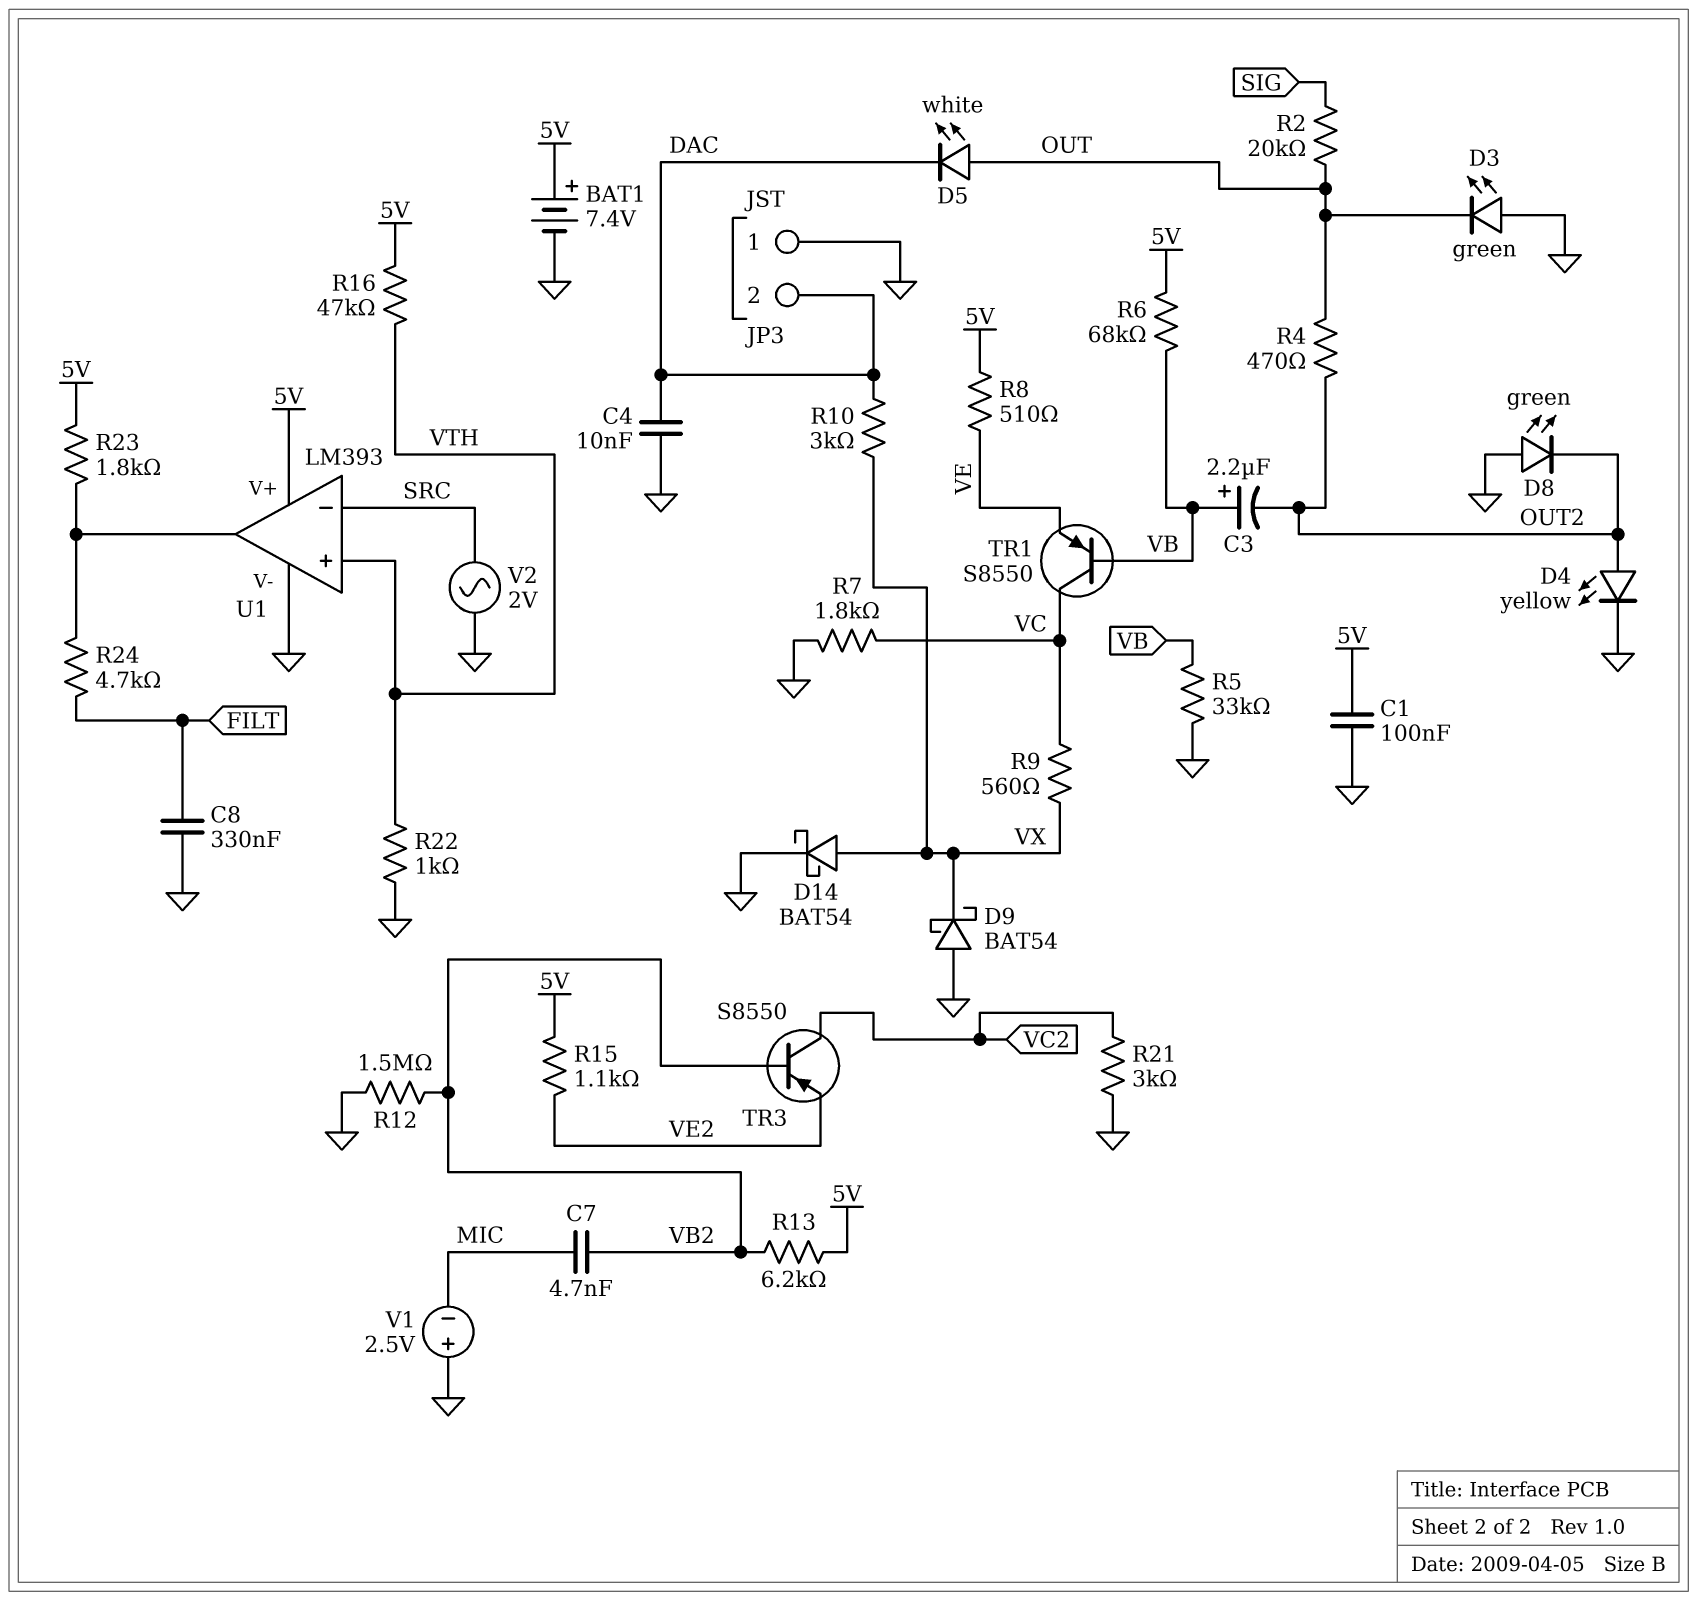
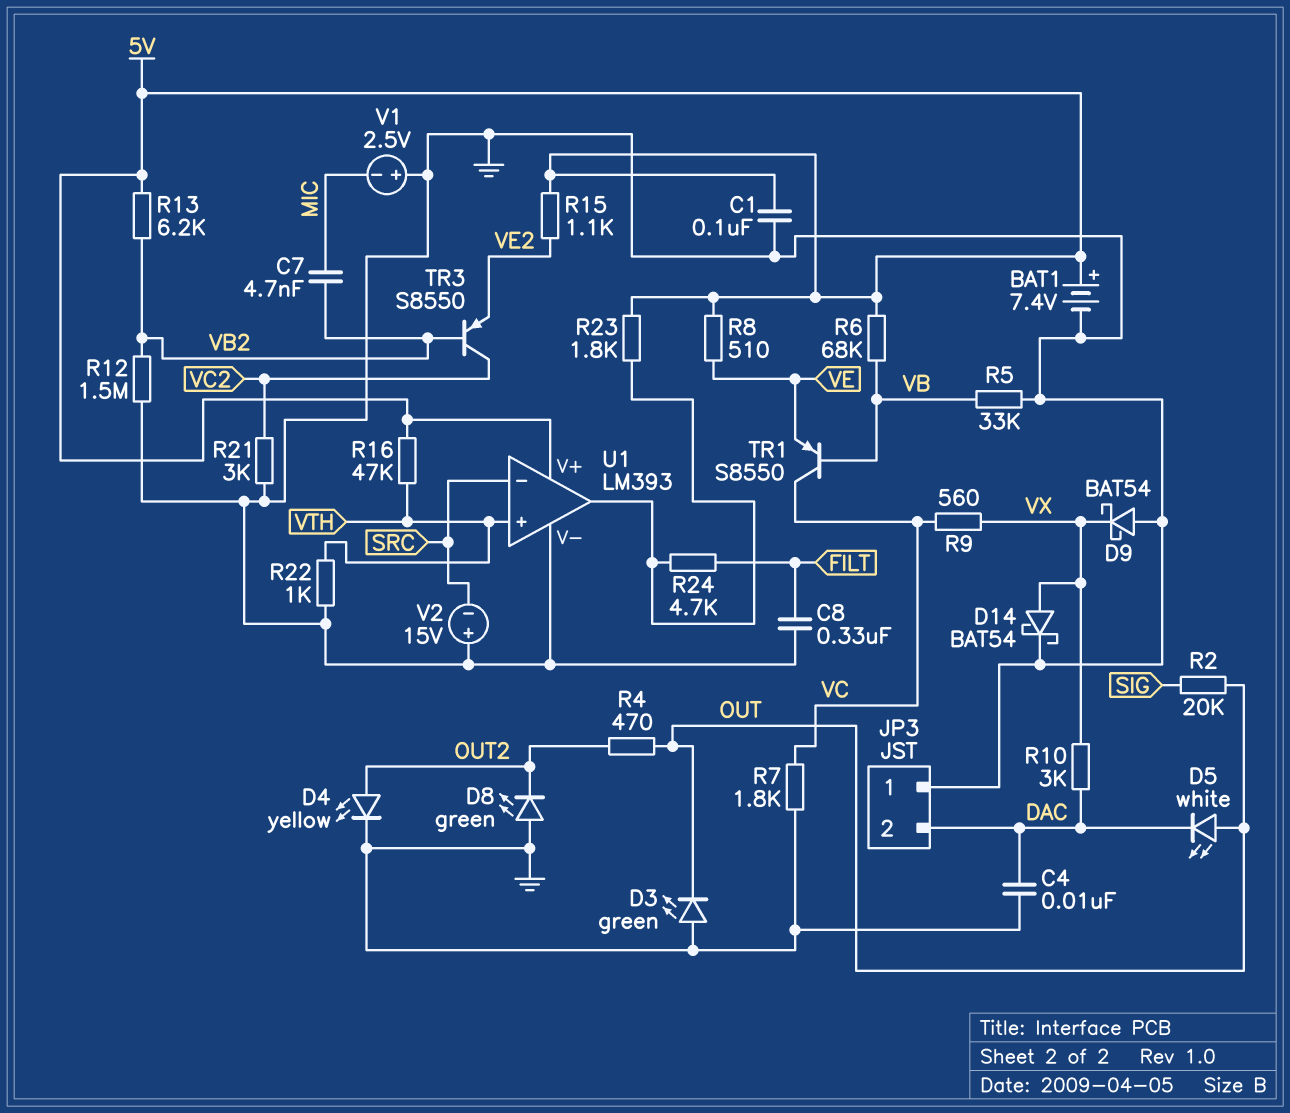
C3: 2.2uF (plus VB, minus OUT2) -> none
V2: AC 2V (GND, SRC) -> 15V (plus GND, minus SRC)

